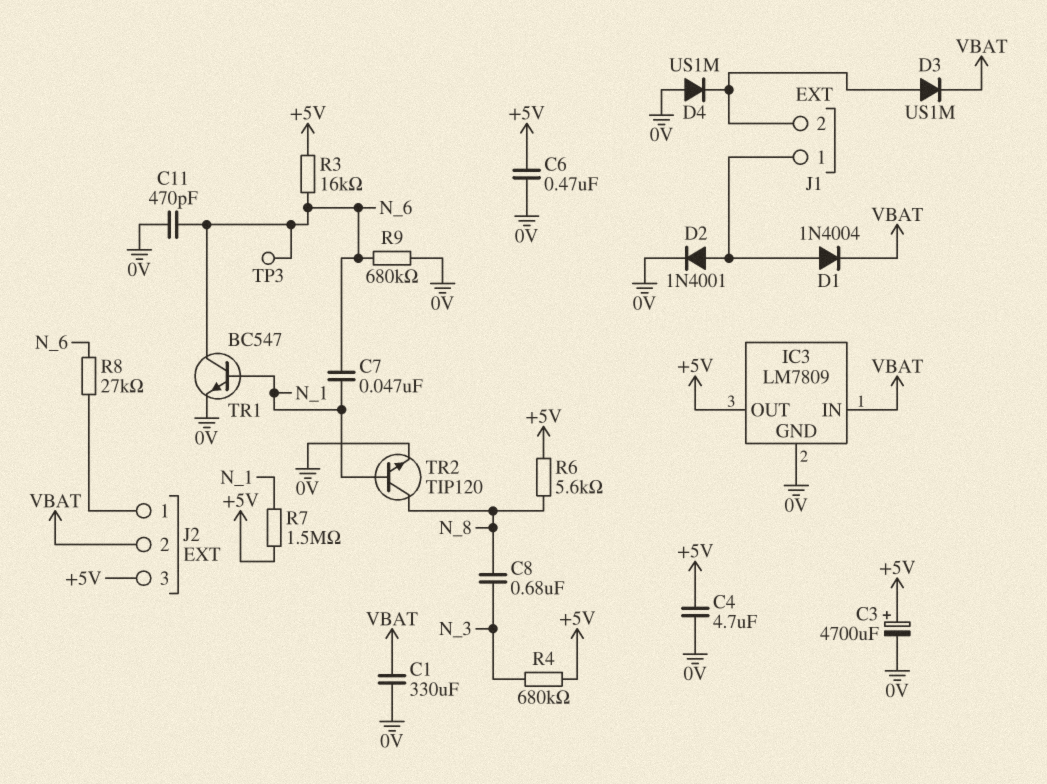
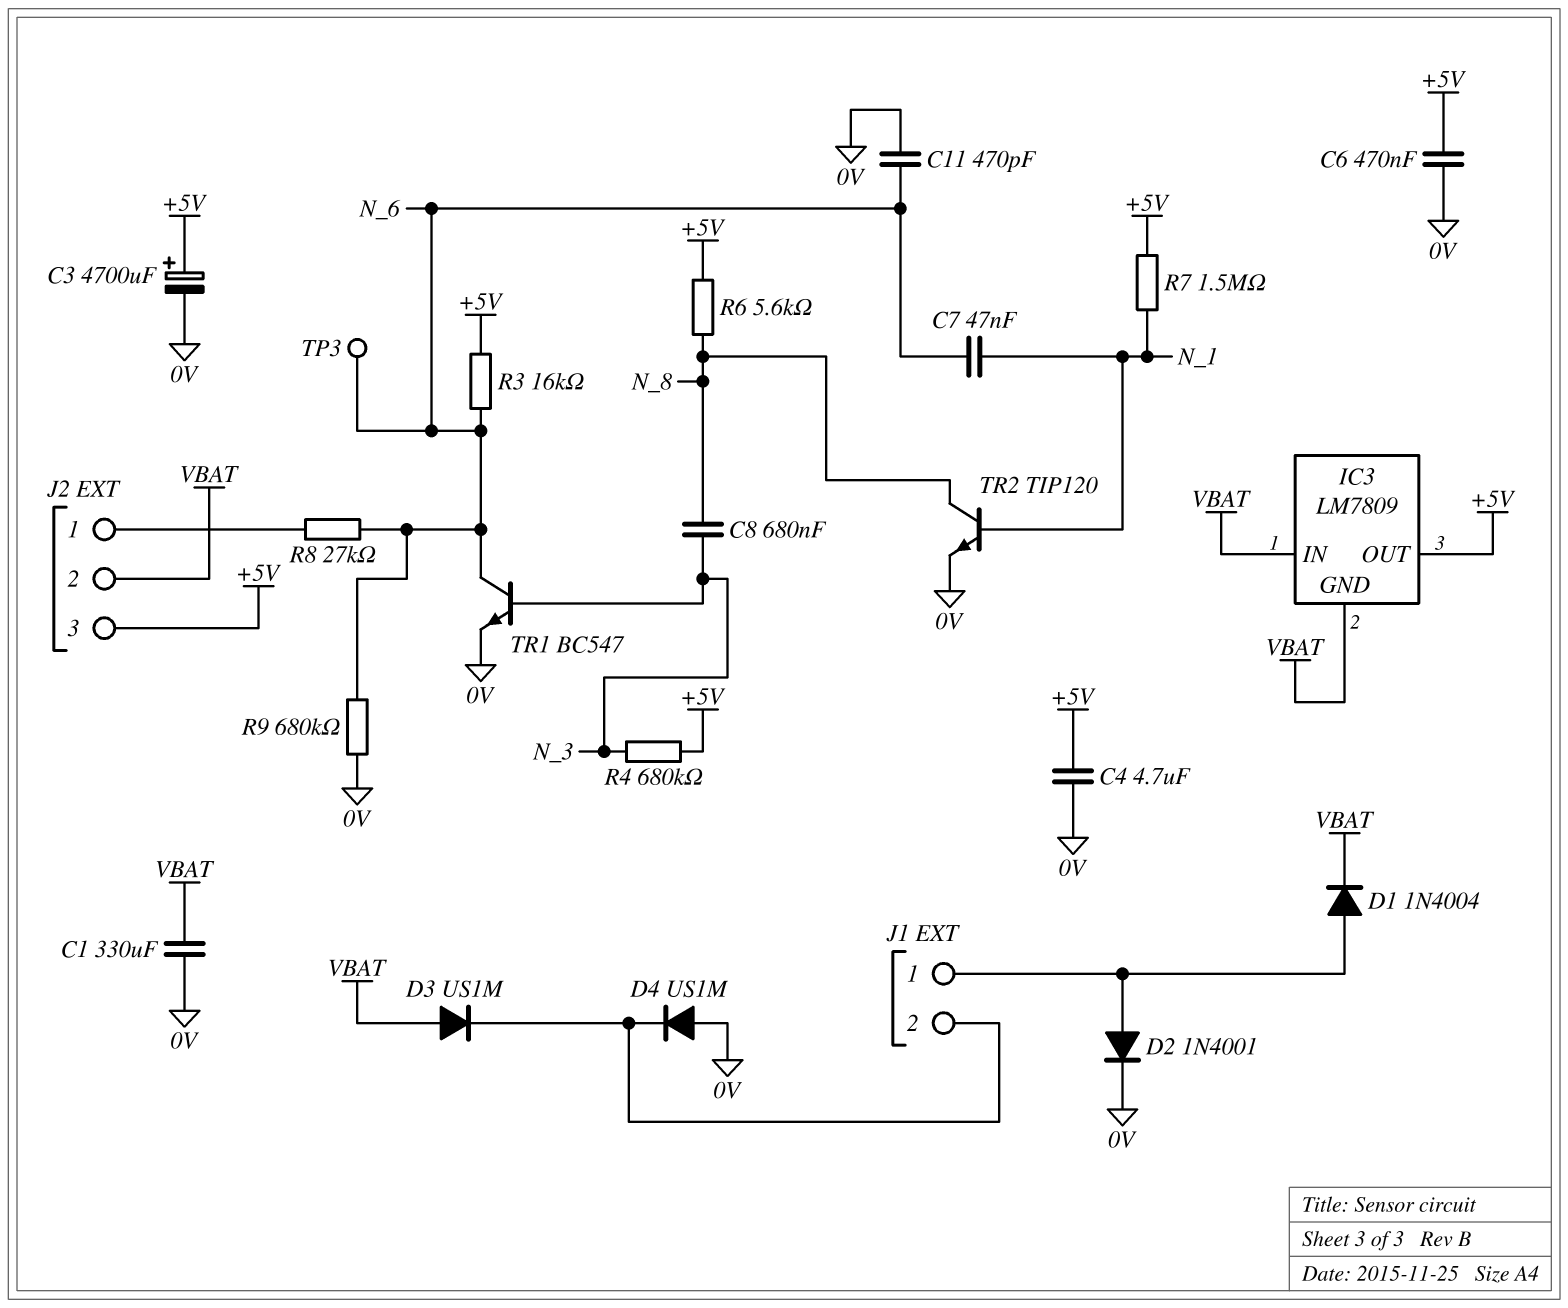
D3: diode US1M (A J1/2, K VBAT) -> diode US1M (A VBAT, K J1/2)
IC3 pin GND: 0V -> VBAT
TR1: NPN BC547 (B N_1, C N_6, E 0V) -> NPN BC547 (B N_3, C N_6, E 0V)

